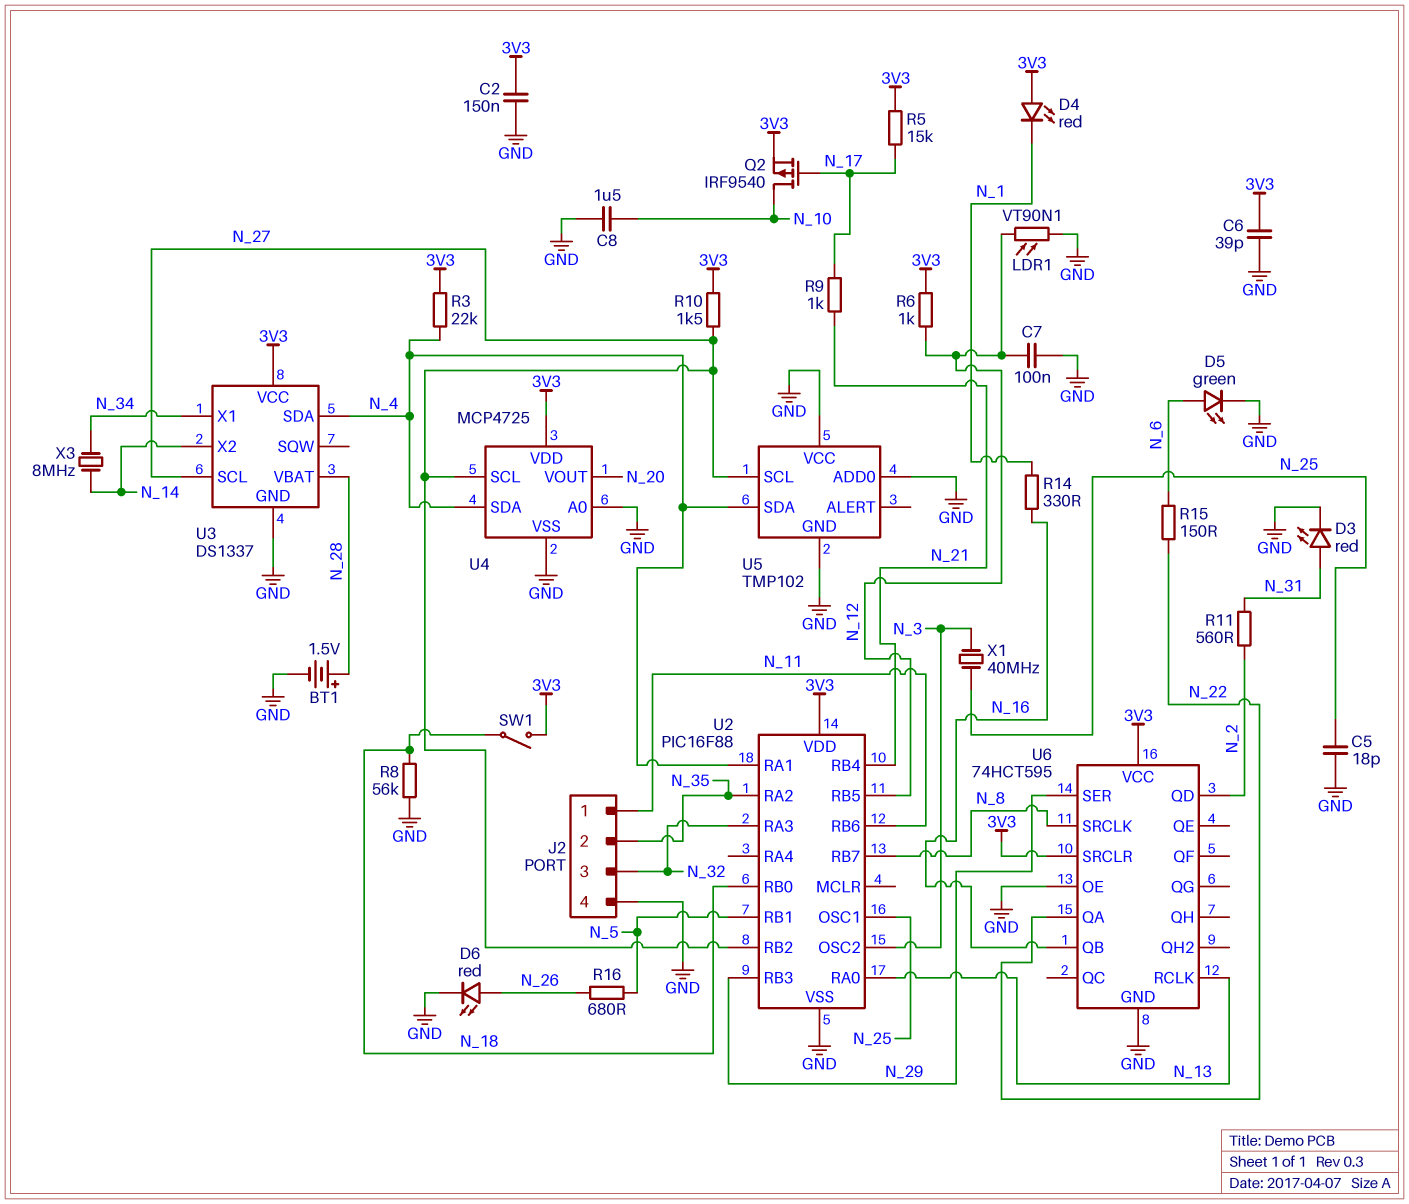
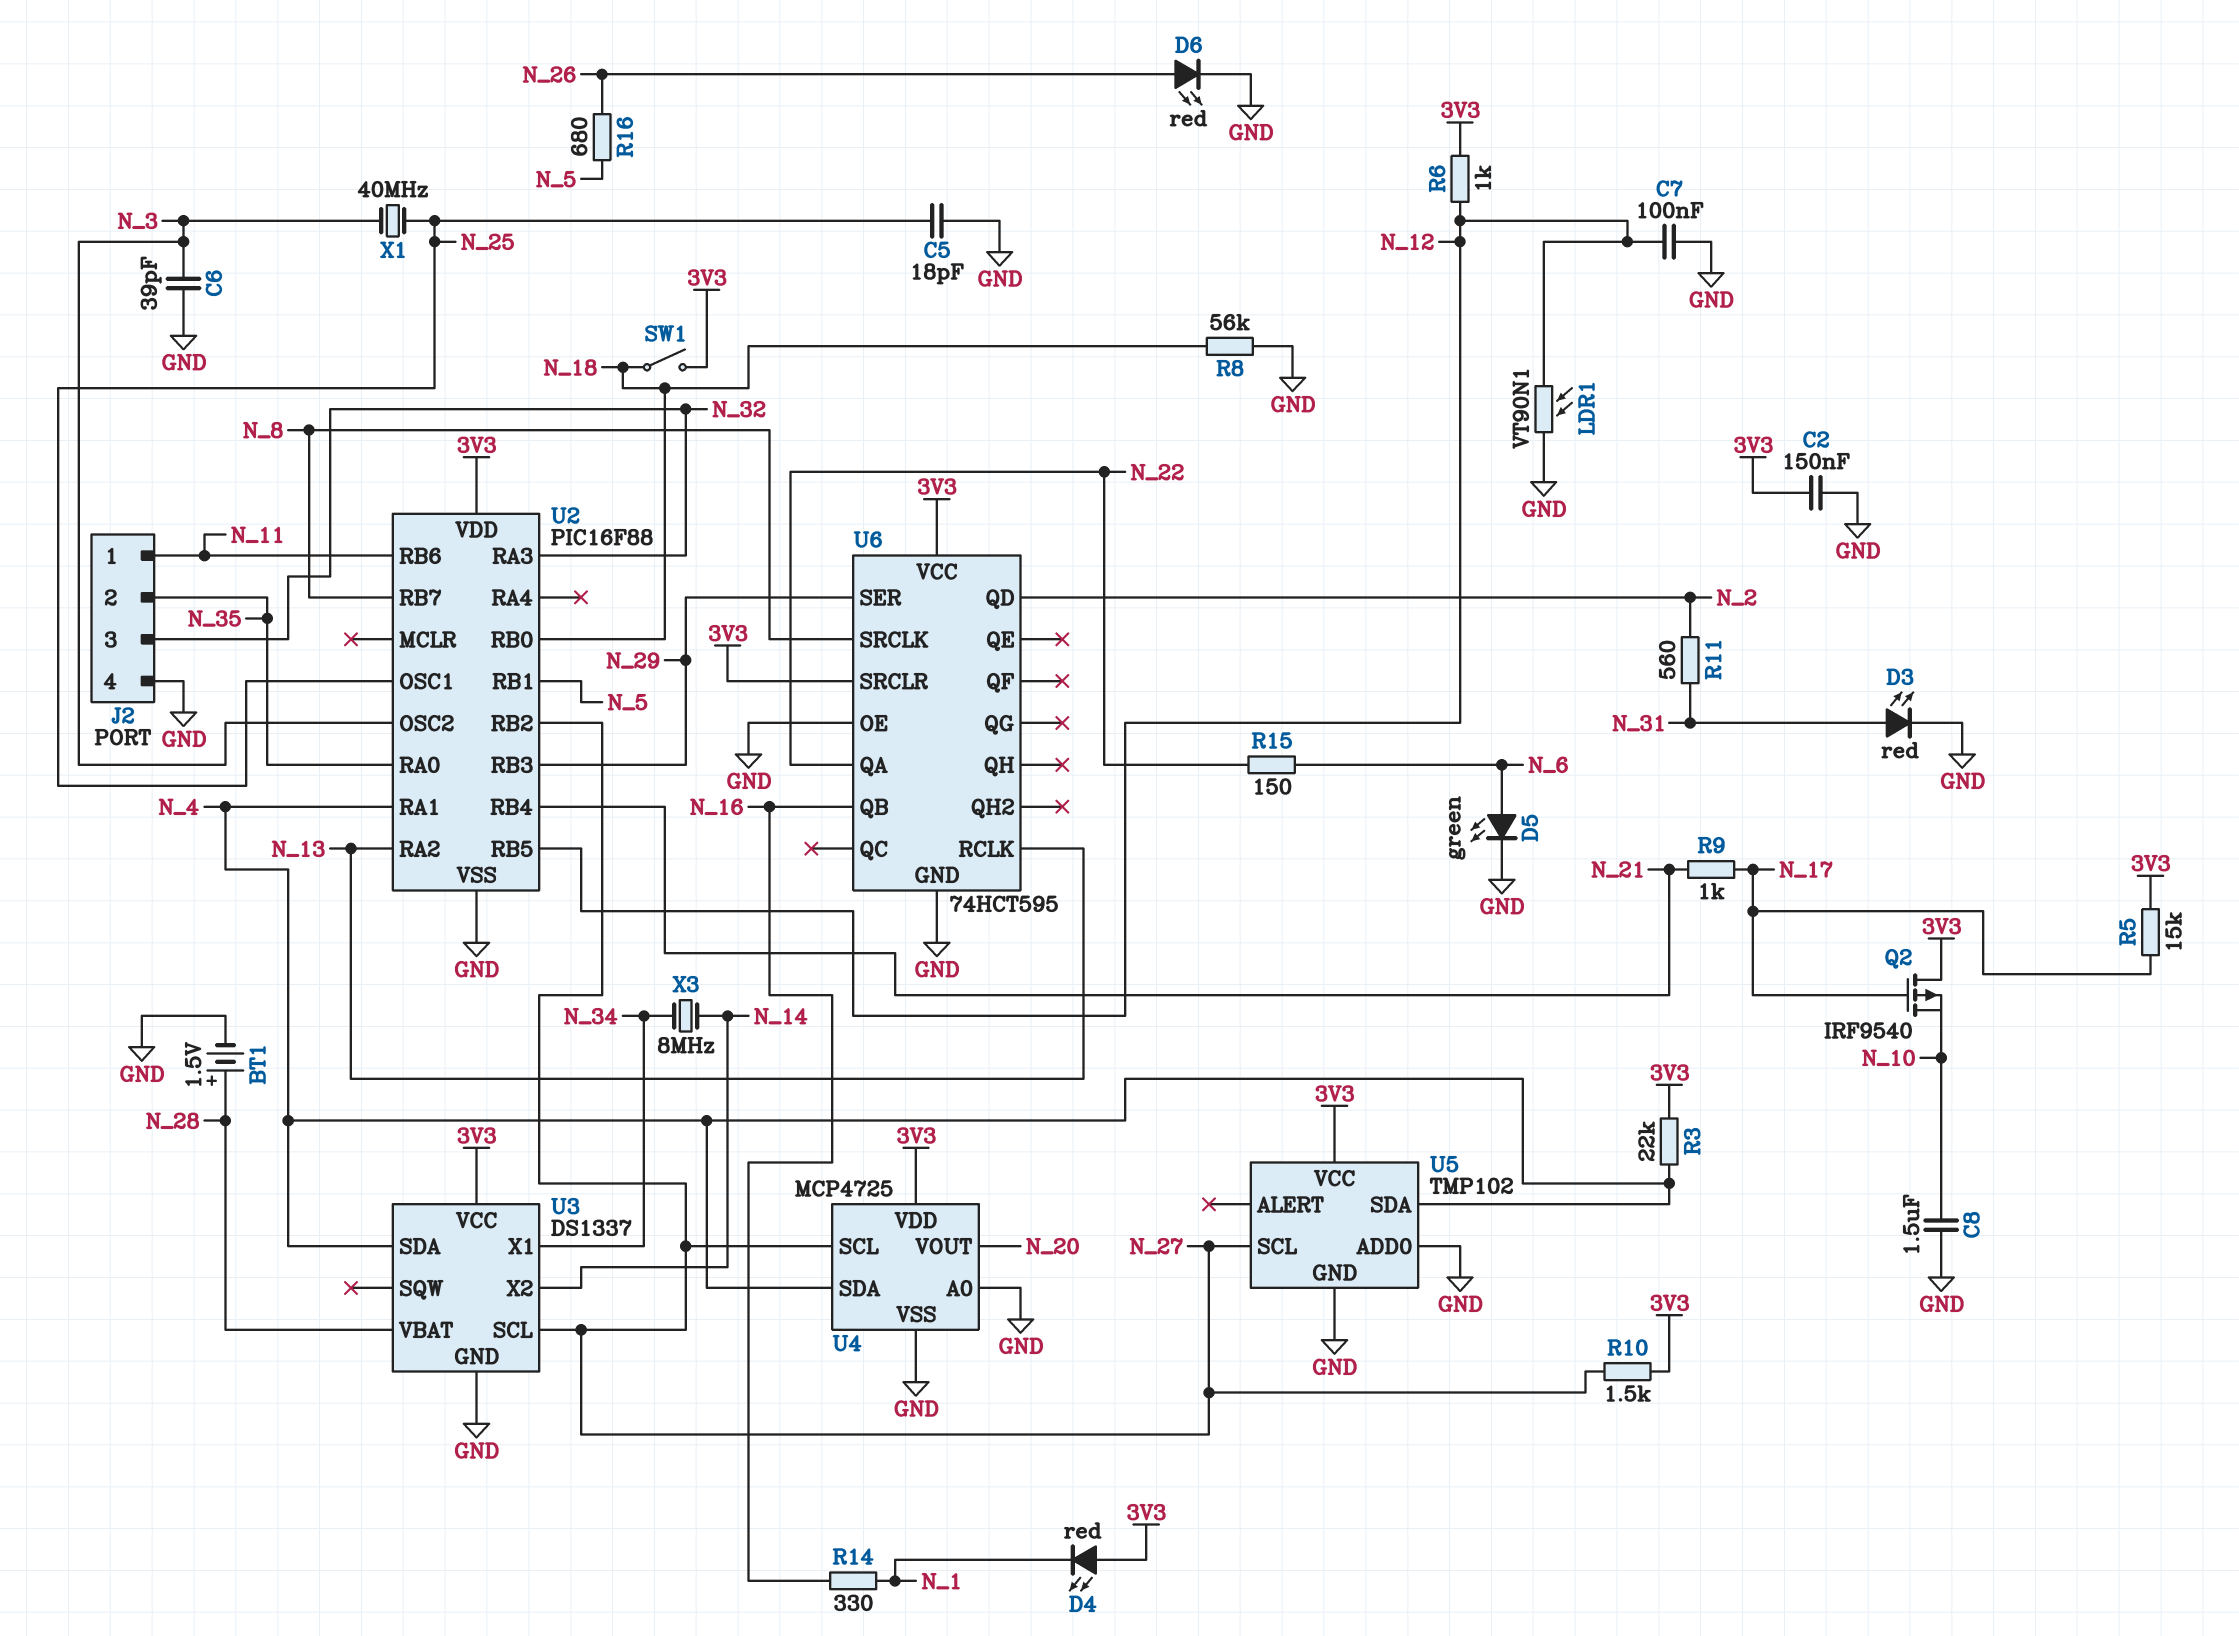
C6: 39pF (3V3, GND) -> 39pF (GND, N_3)
Q2: PMOS IRF9540 (G N_17, D N_10, S 3V3) -> PMOS IRF9540 (G N_17, D 3V3, S N_10)
U2 pin RA0: N_13 -> N_35
U2 pin RA2: N_35 -> N_13
U5 pin VCC: GND -> 3V3

